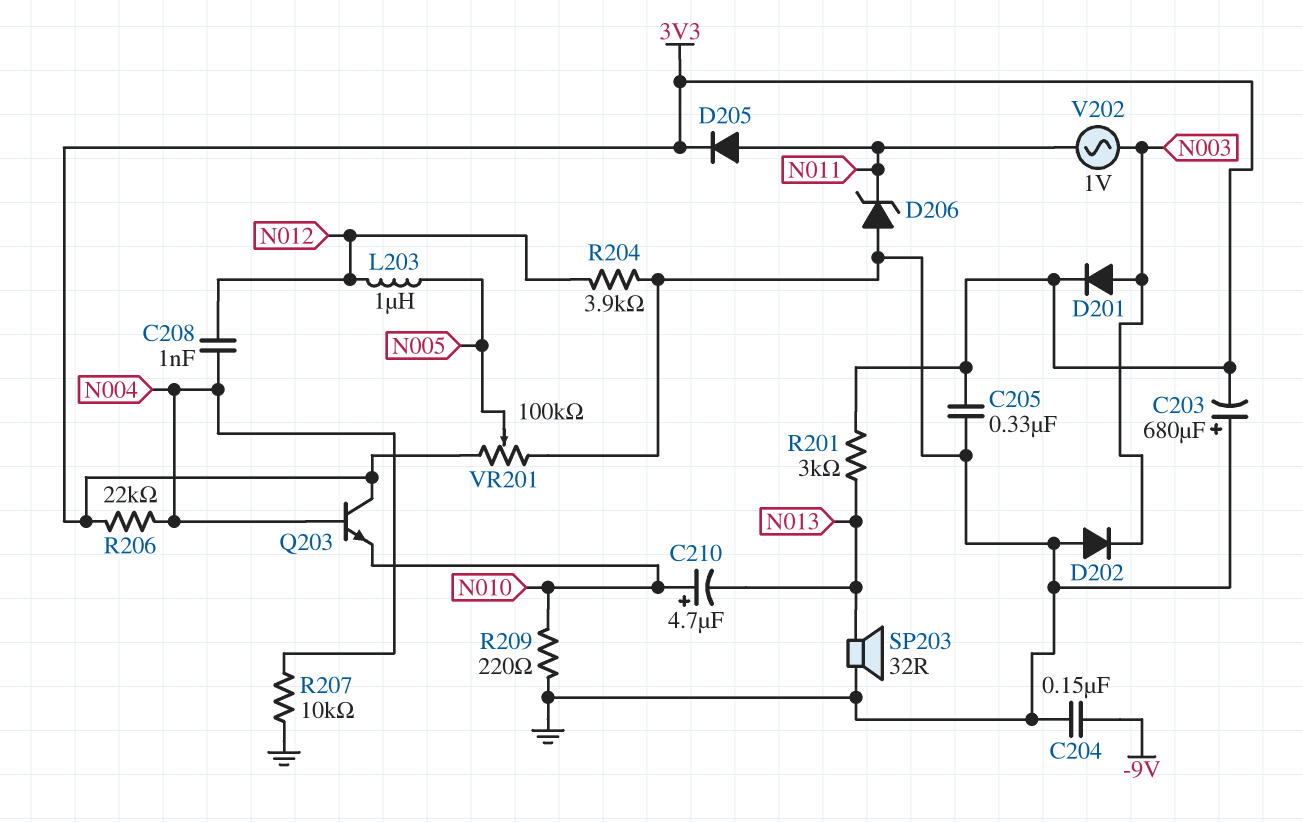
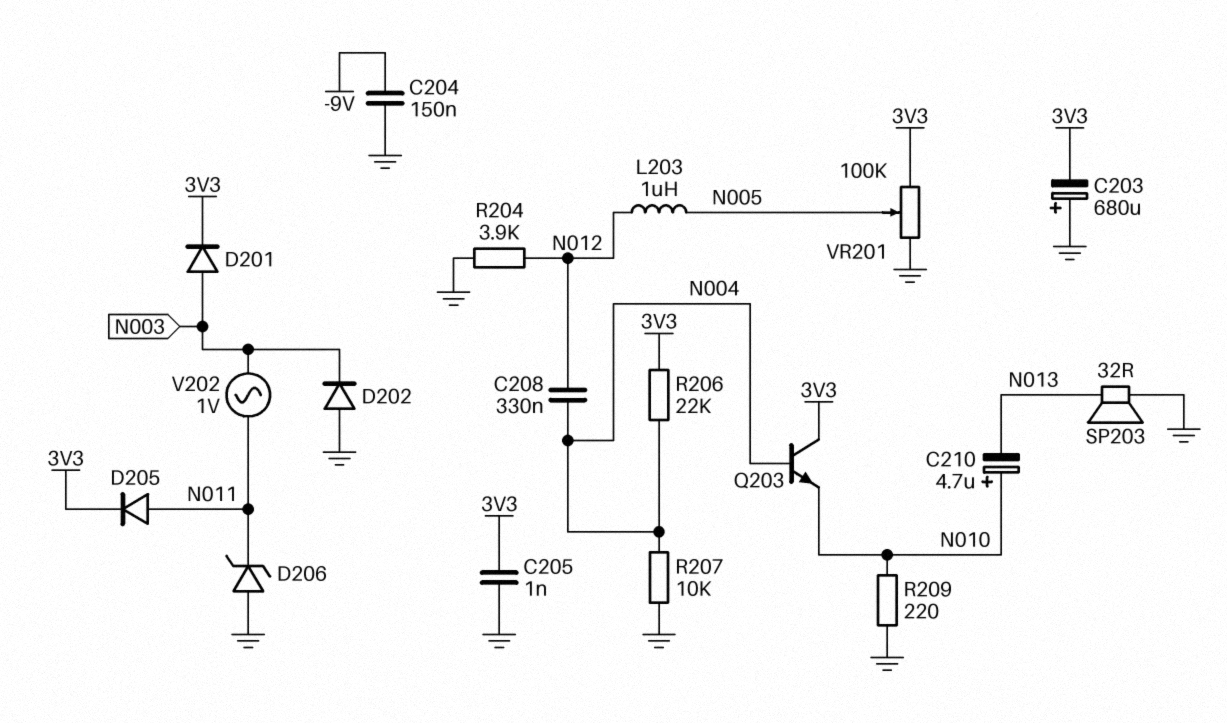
C205: 330nF (3V3, GND) -> 1nF (3V3, GND)
C208: 1nF (N004, N012) -> 330nF (N004, N012)
R201: 3k (3V3, N013) -> none

